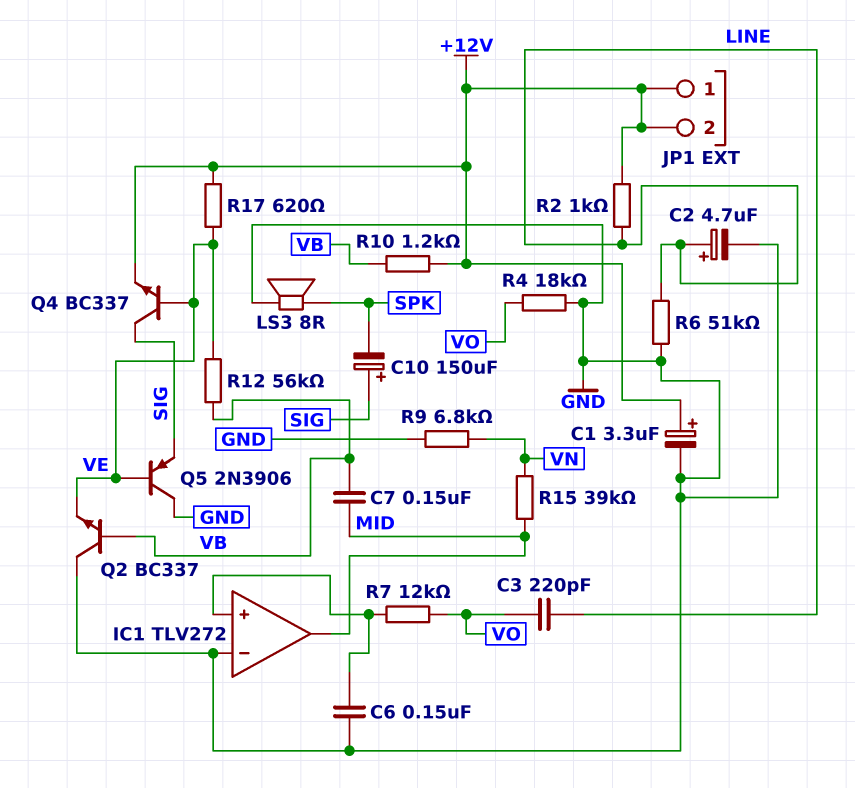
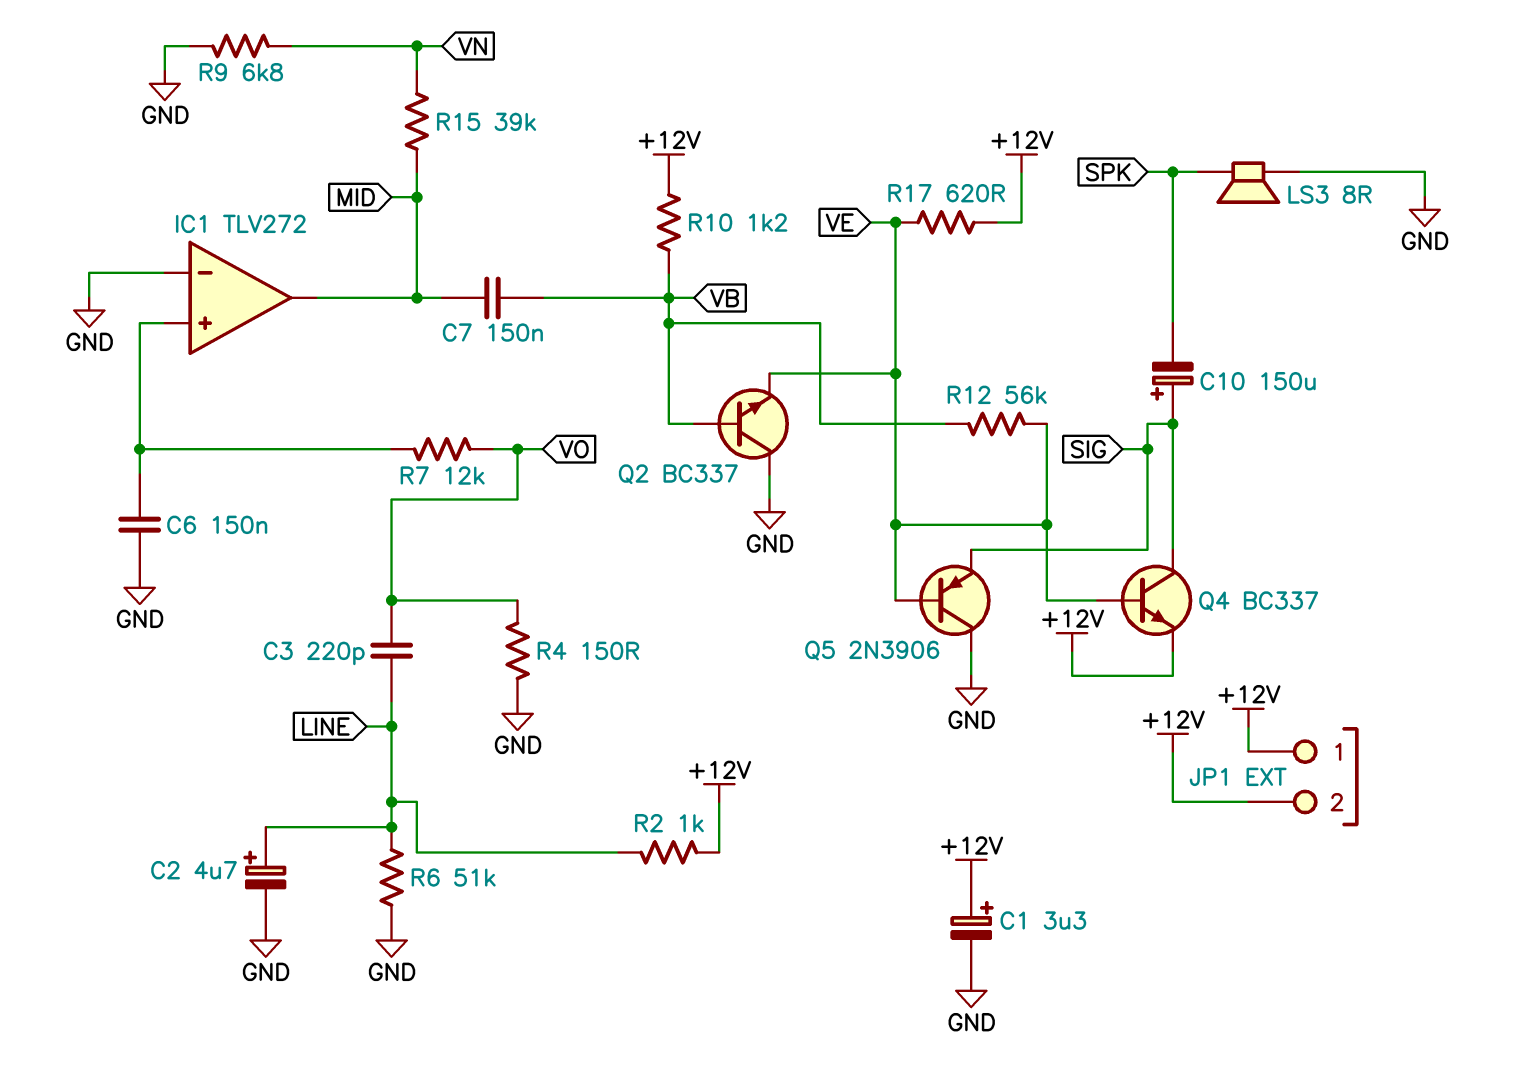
R4: 18k (GND, VO) -> 150 (GND, VO)

